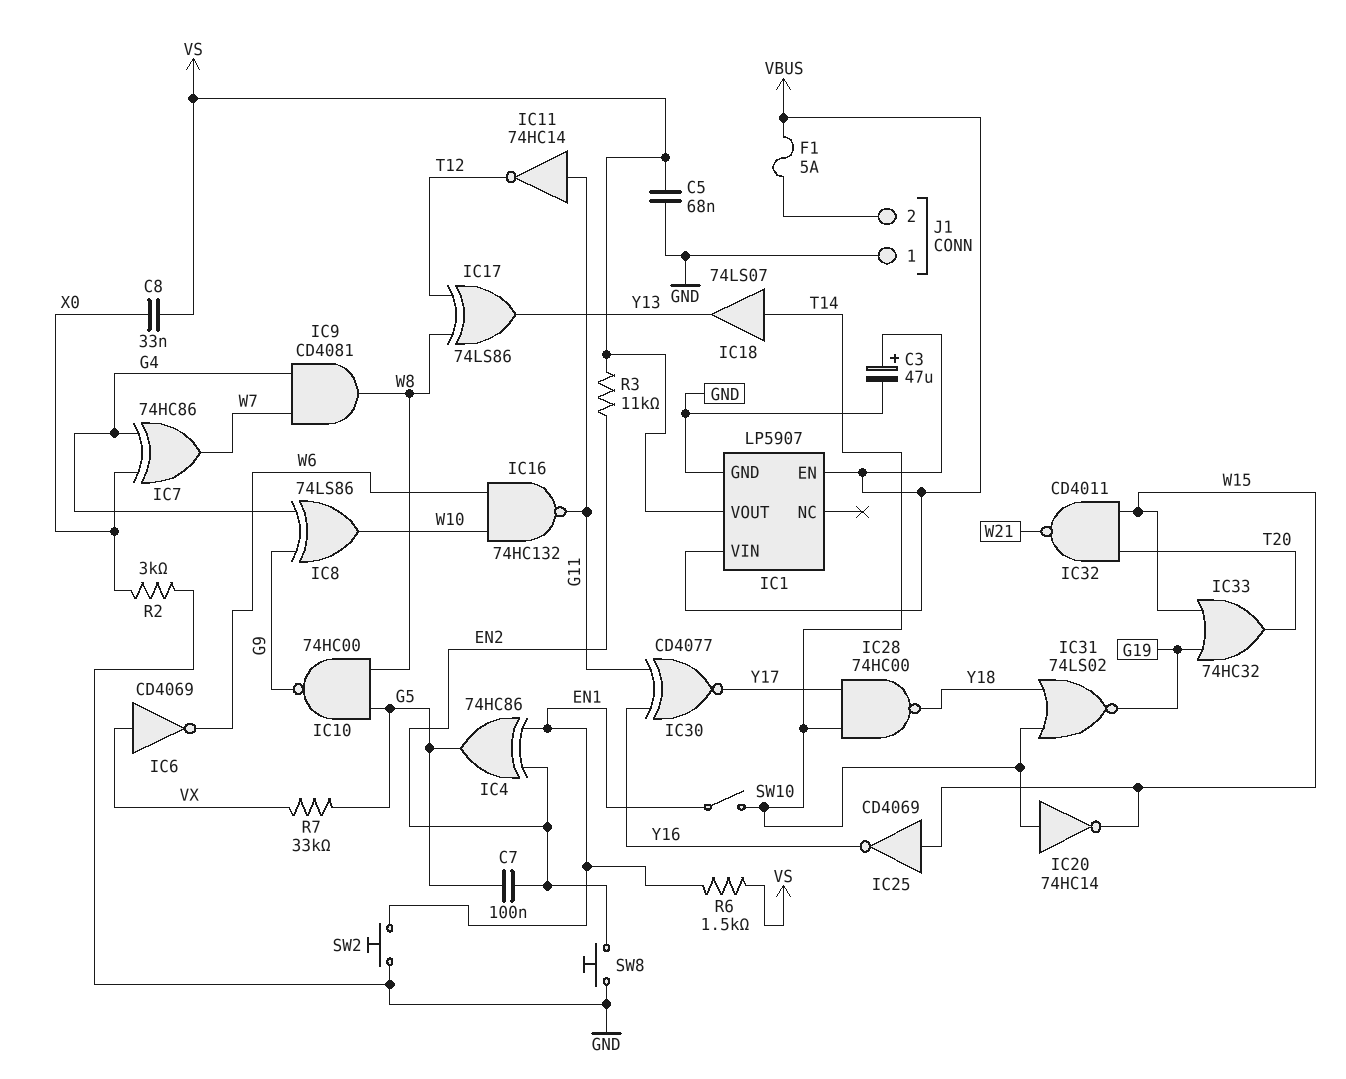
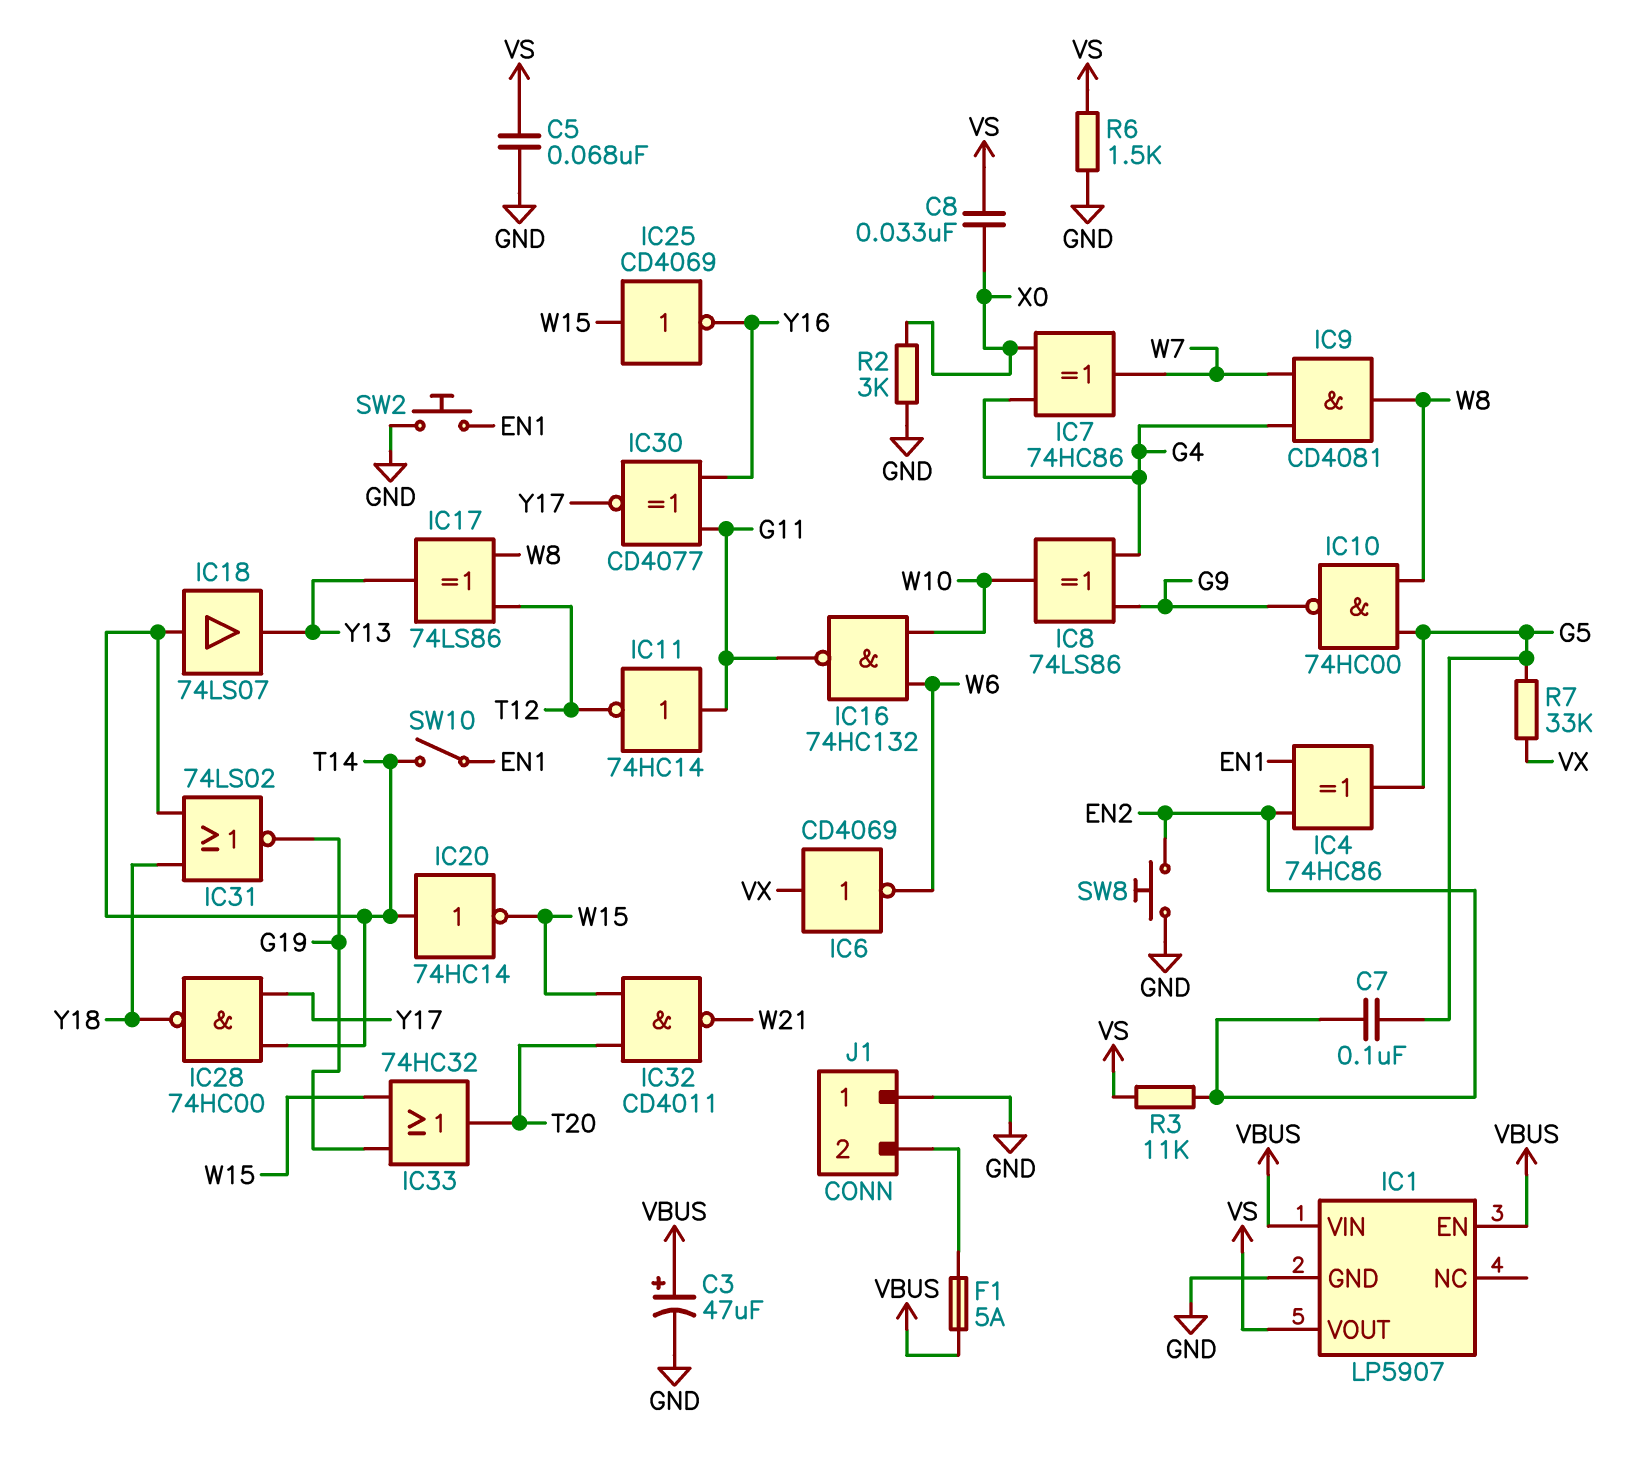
R6: 1.5k (EN1, VS) -> 1.5k (GND, VS)

